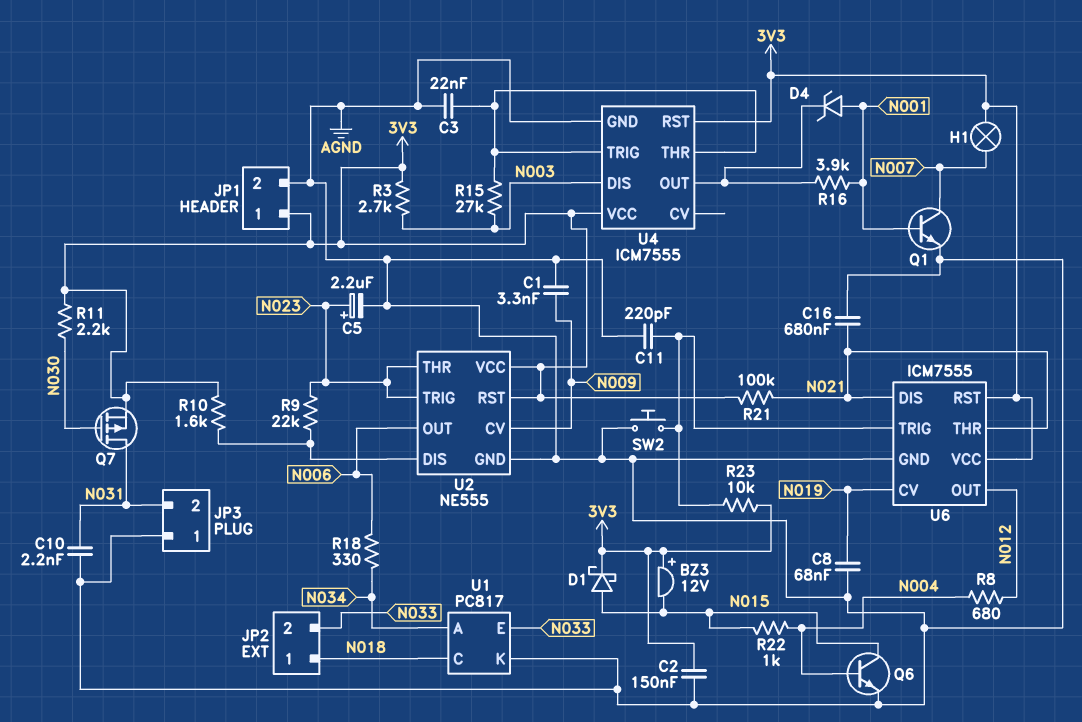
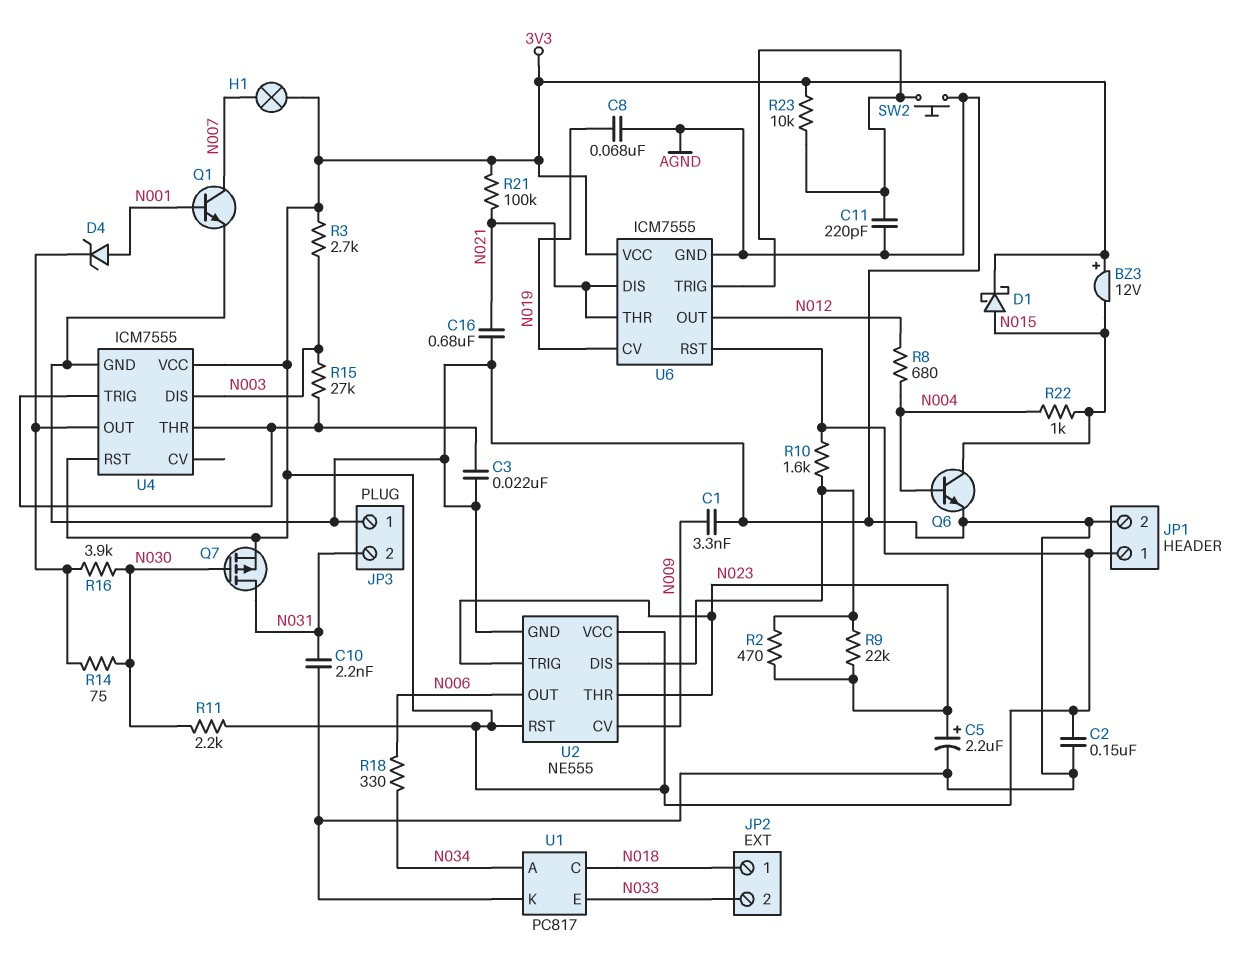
R2: none -> 470 (N023, U2/DIS)
R14: none -> 75 (N030, U4/OUT)
R16: 3.9k (N001, U4/OUT) -> 3.9k (N030, U4/OUT)

